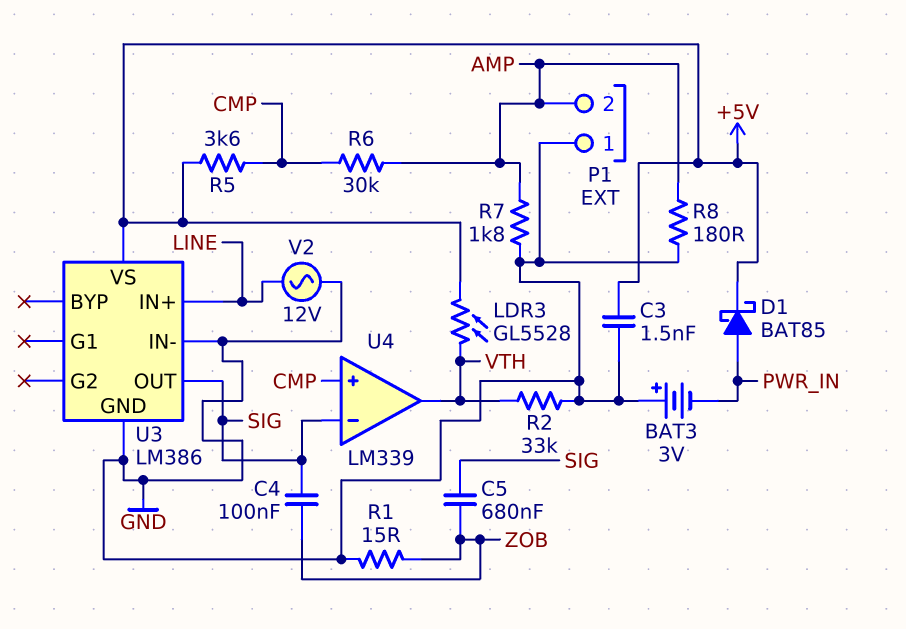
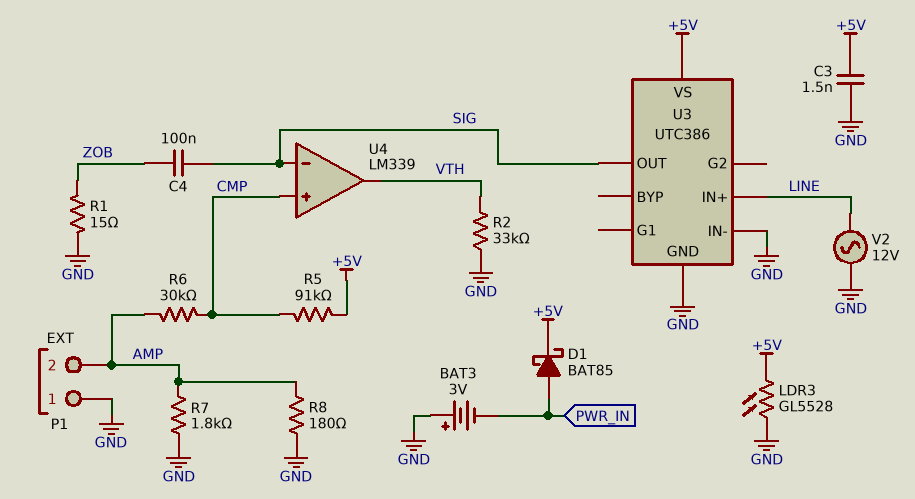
C5: 680nF (SIG, ZOB) -> none
LDR3: GL5528 (+5V, VTH) -> GL5528 (+5V, GND)
R5: 3.6k (+5V, CMP) -> 91k (+5V, CMP)
U3: LM386 -> UTC386

